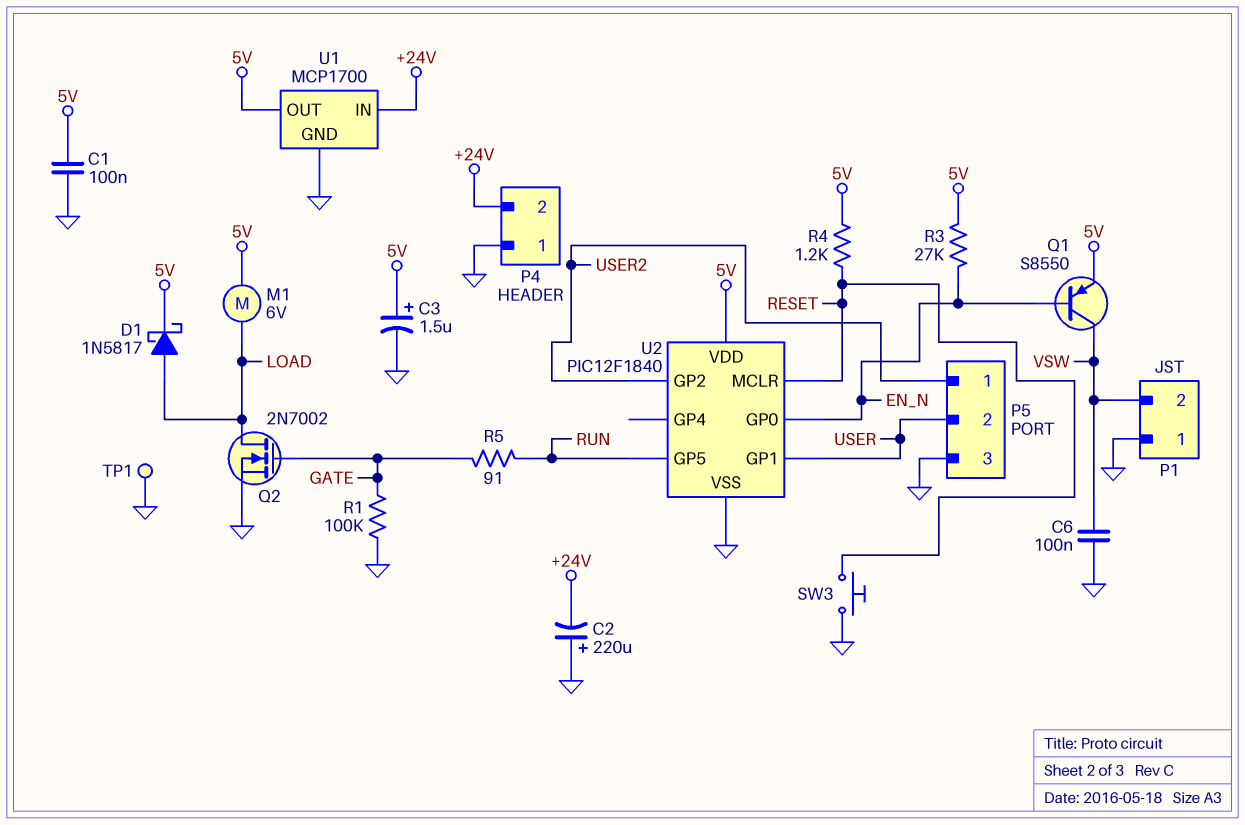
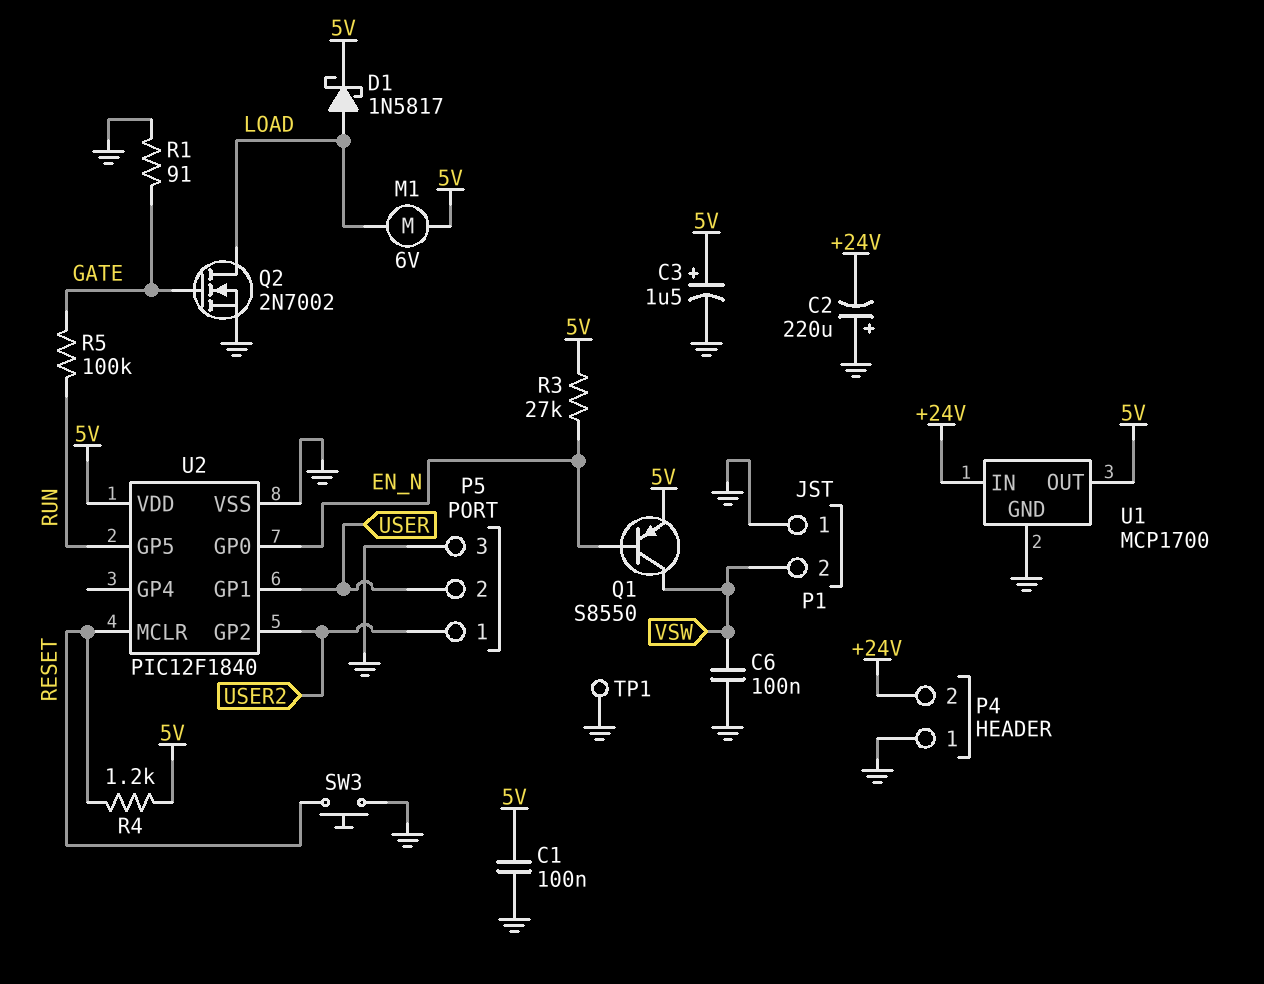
R1: 100k (GATE, GND) -> 91 (GATE, GND)
R5: 91 (GATE, RUN) -> 100k (GATE, RUN)

